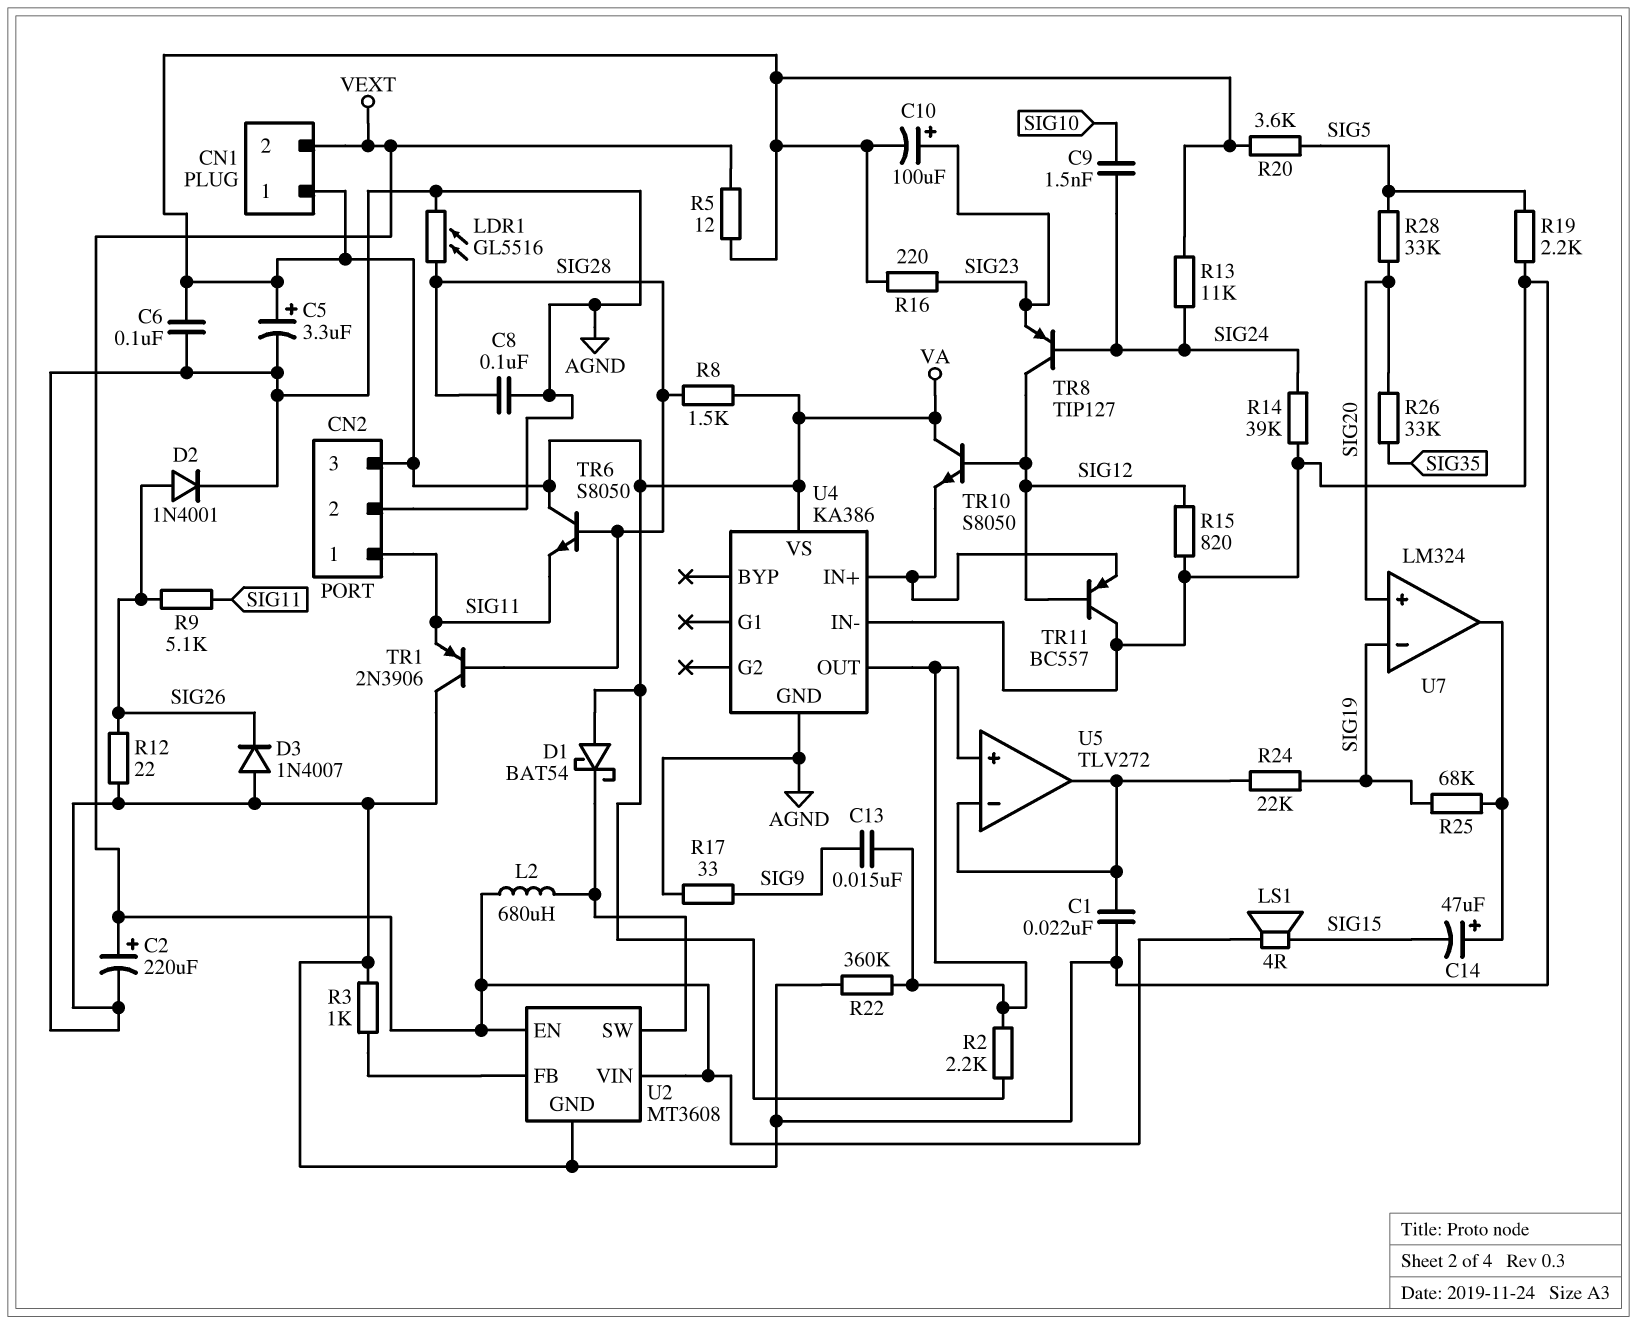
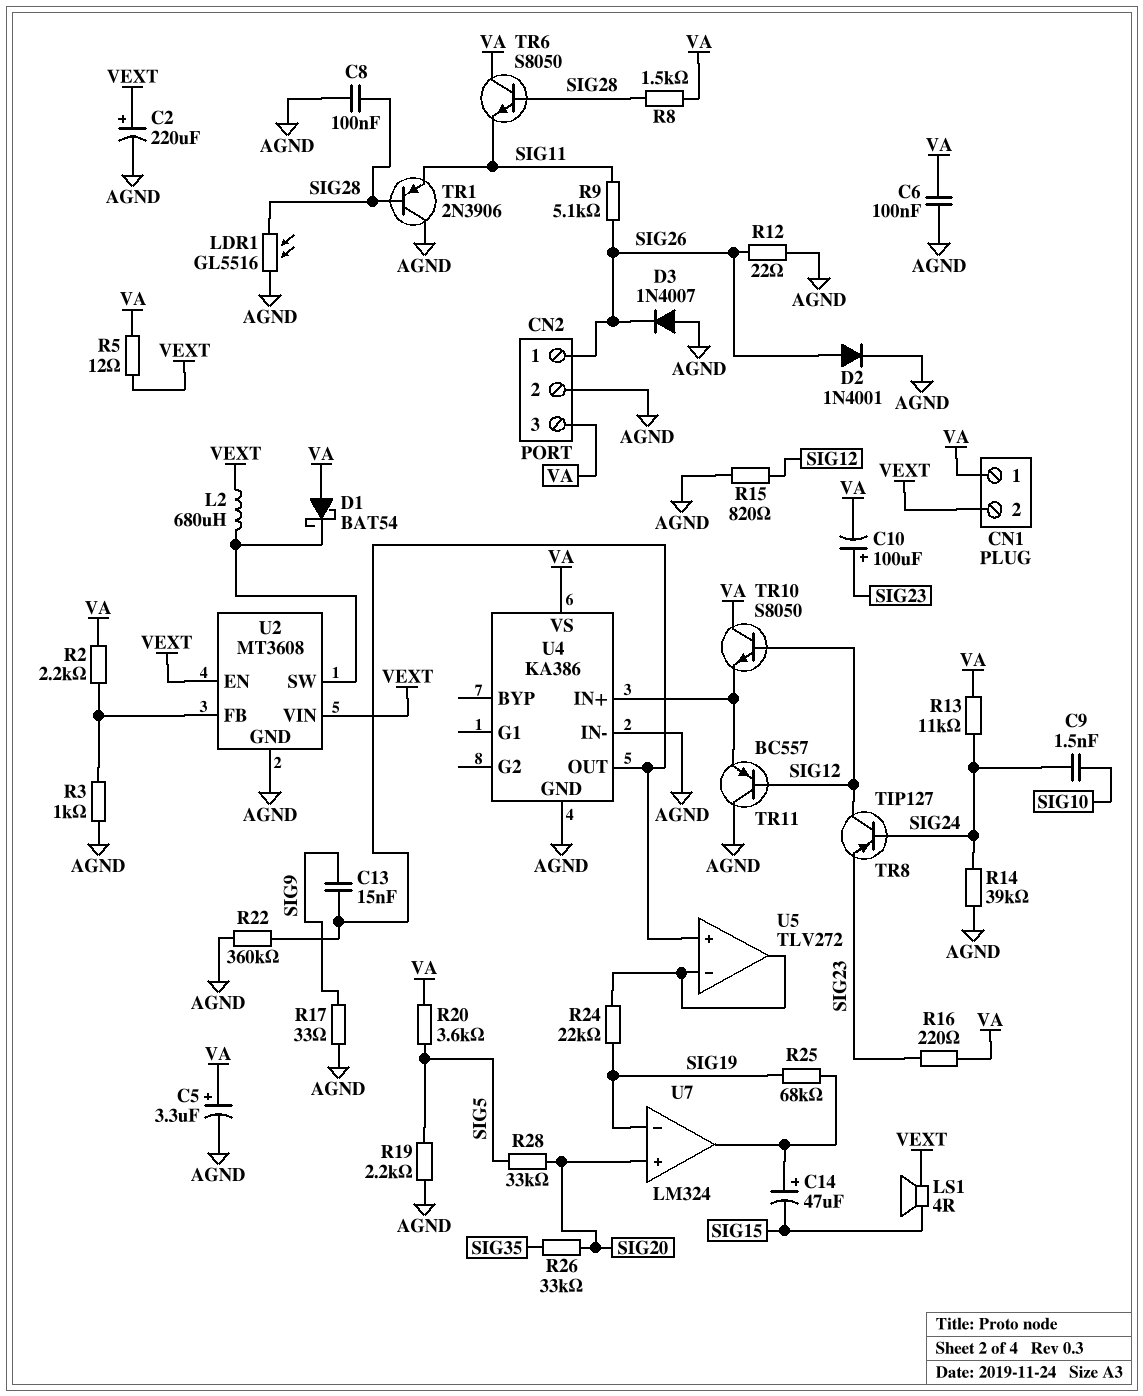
C1: 22nF (AGND, U5/in-) -> none
CN2 pin 1: SIG11 -> SIG26
R2: 2.2k (U4/OUT, VA) -> 2.2k (U2/FB, VA)

